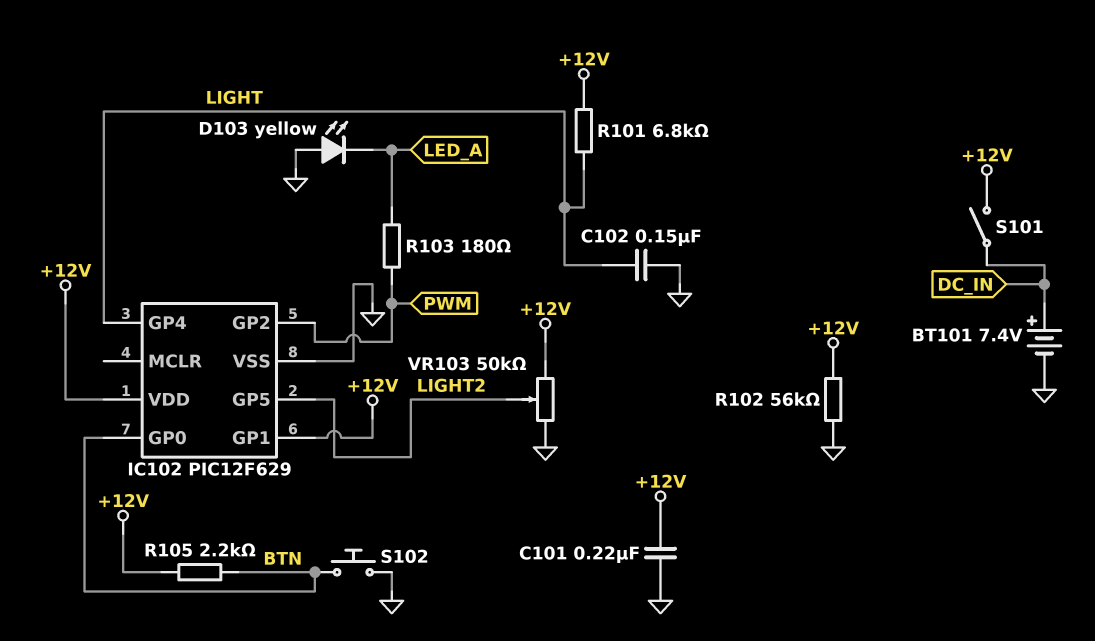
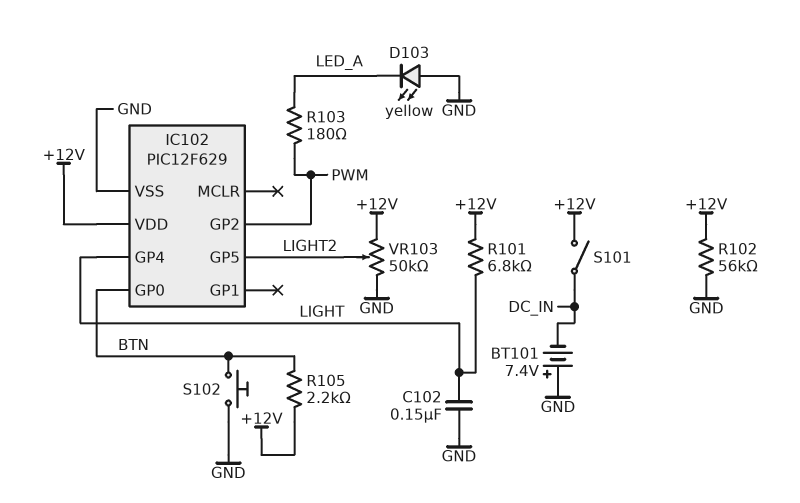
BT101: 7.4V (plus DC_IN, minus GND) -> 7.4V (plus GND, minus DC_IN)
C101: 220nF (+12V, GND) -> none
IC102 pin GP1: +12V -> none

